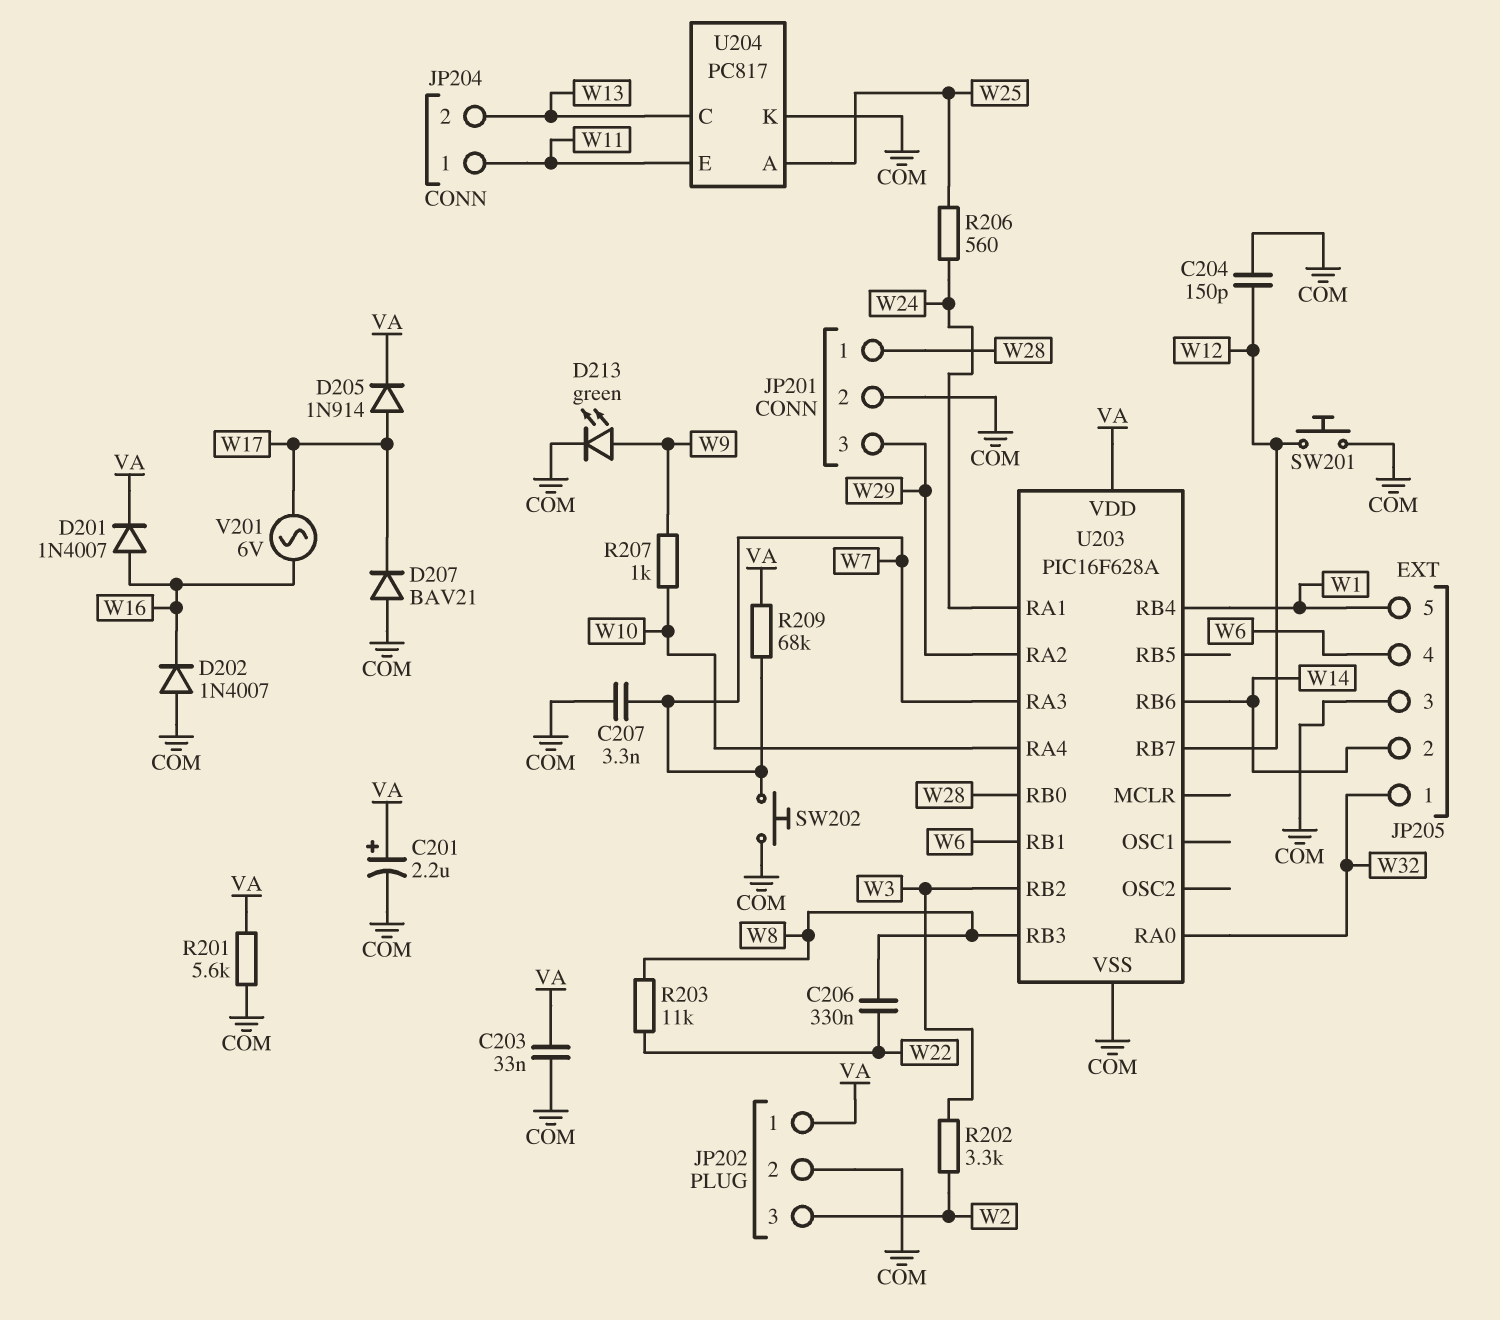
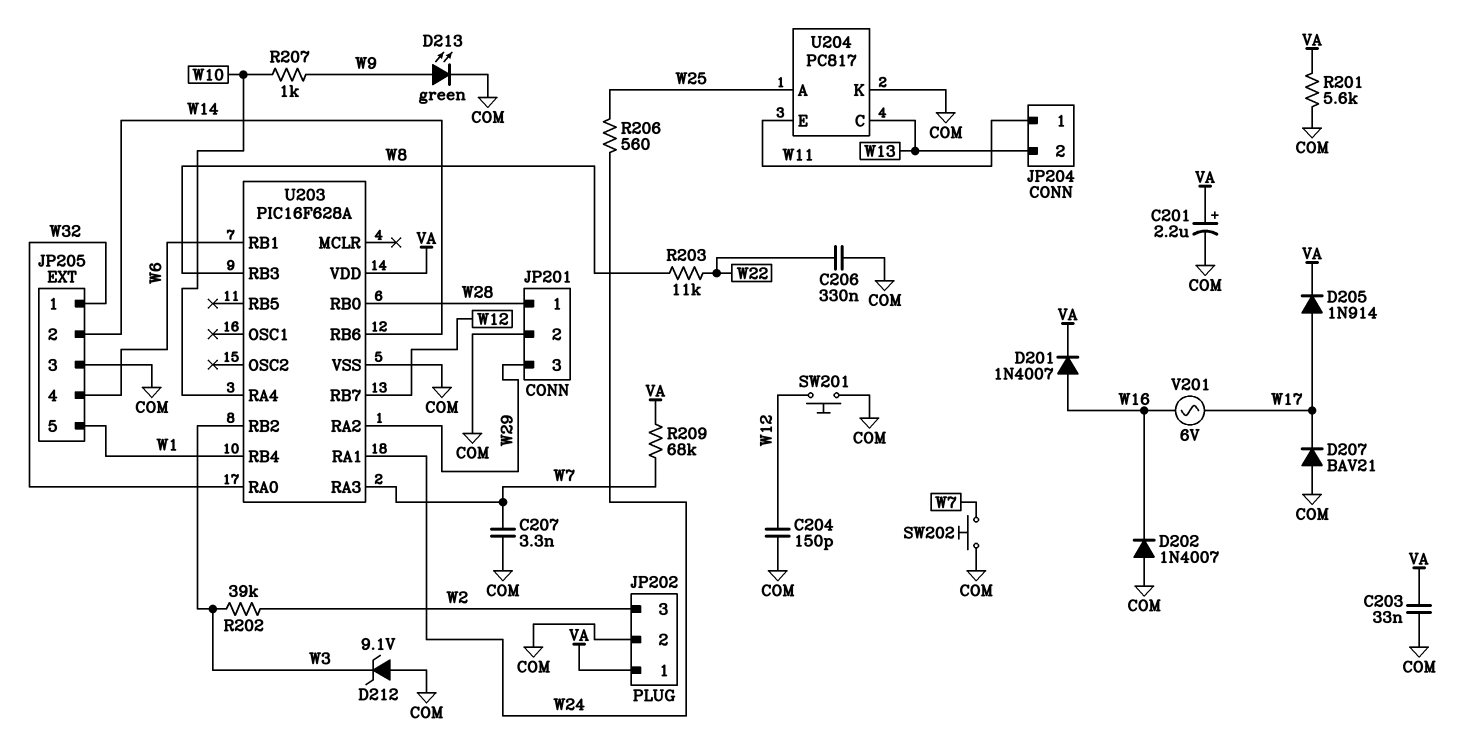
C206: 330nF (W8, W22) -> 330nF (COM, W22)
D212: none -> zener 9.1V (A COM, K W3)
R202: 3.3k (W2, W3) -> 39k (W2, W3)

